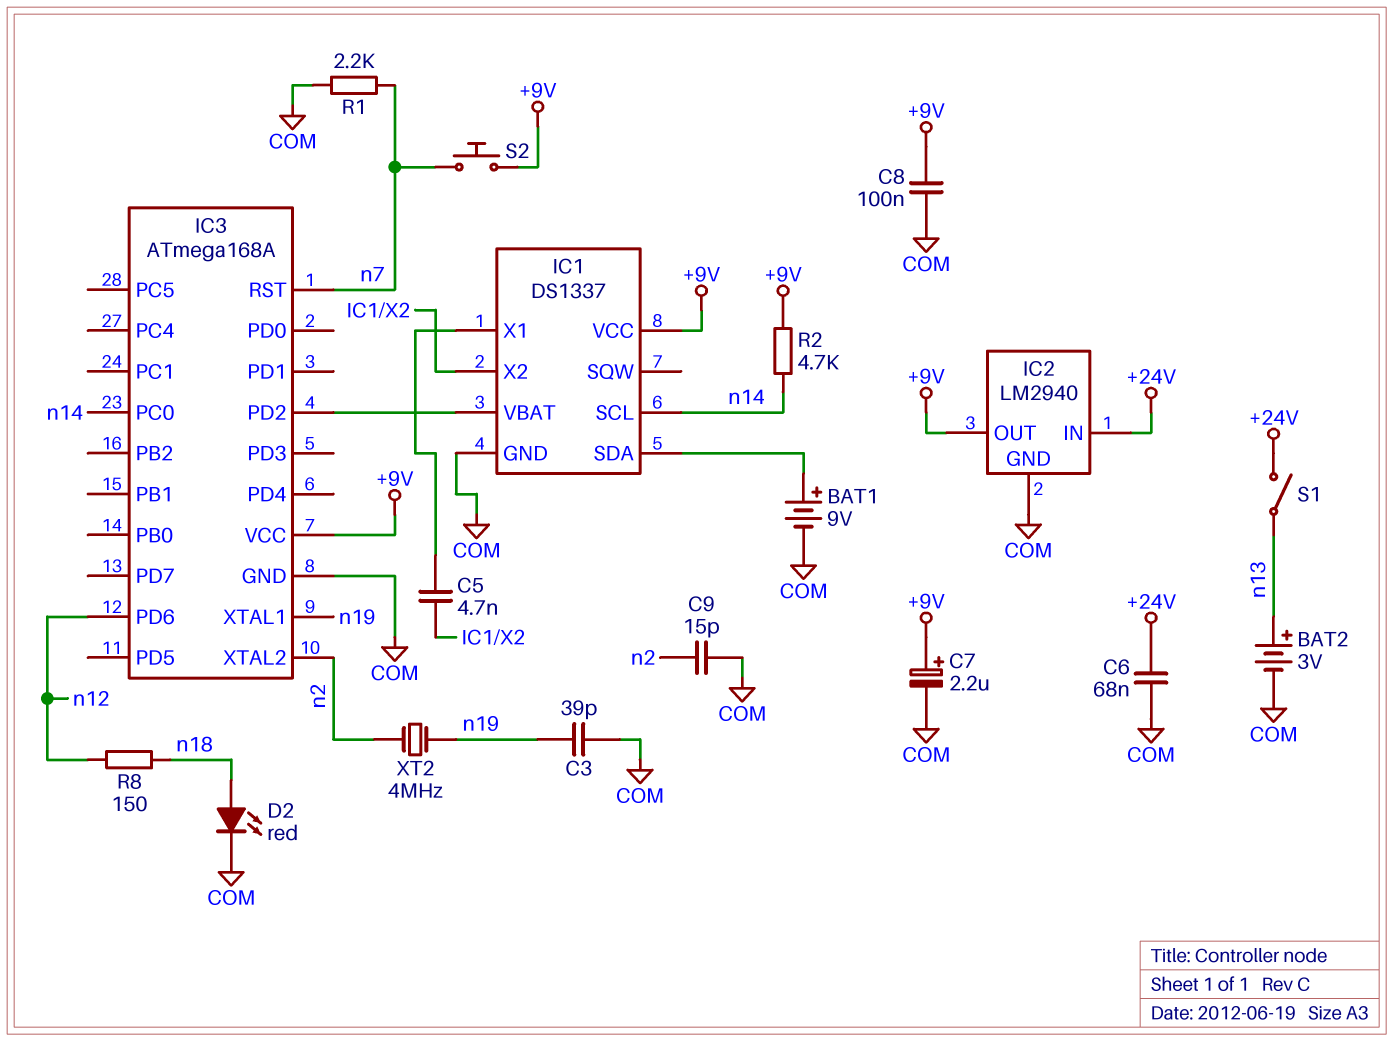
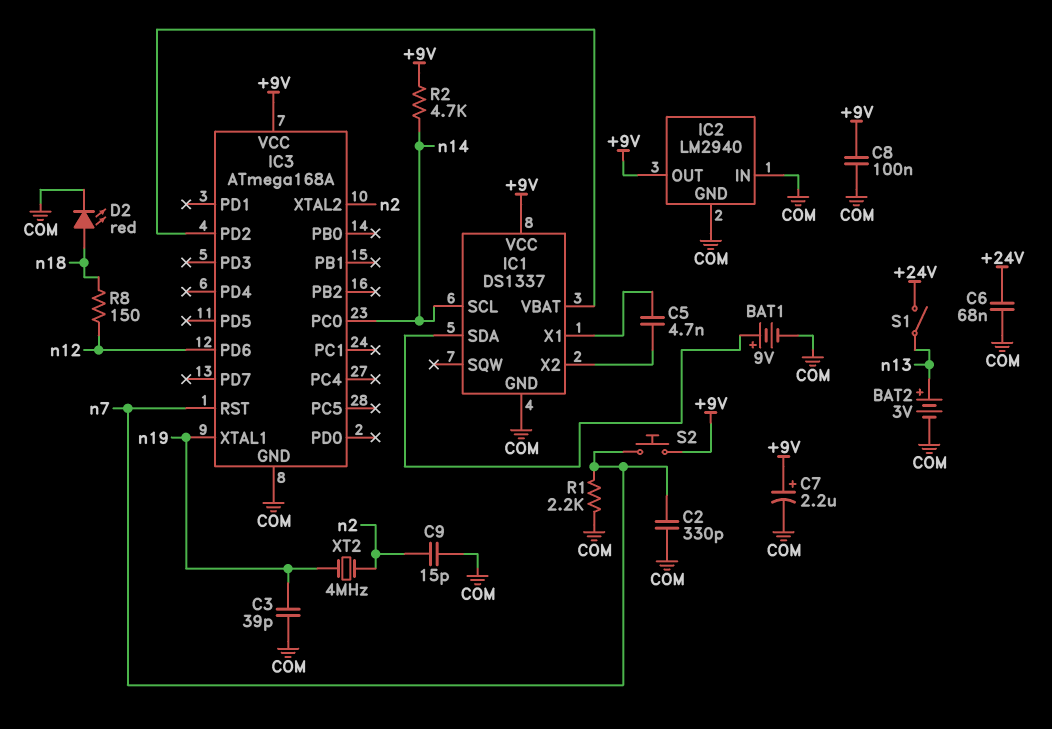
C2: none -> 330pF (COM, n7)
IC2 pin IN: +24V -> COM

